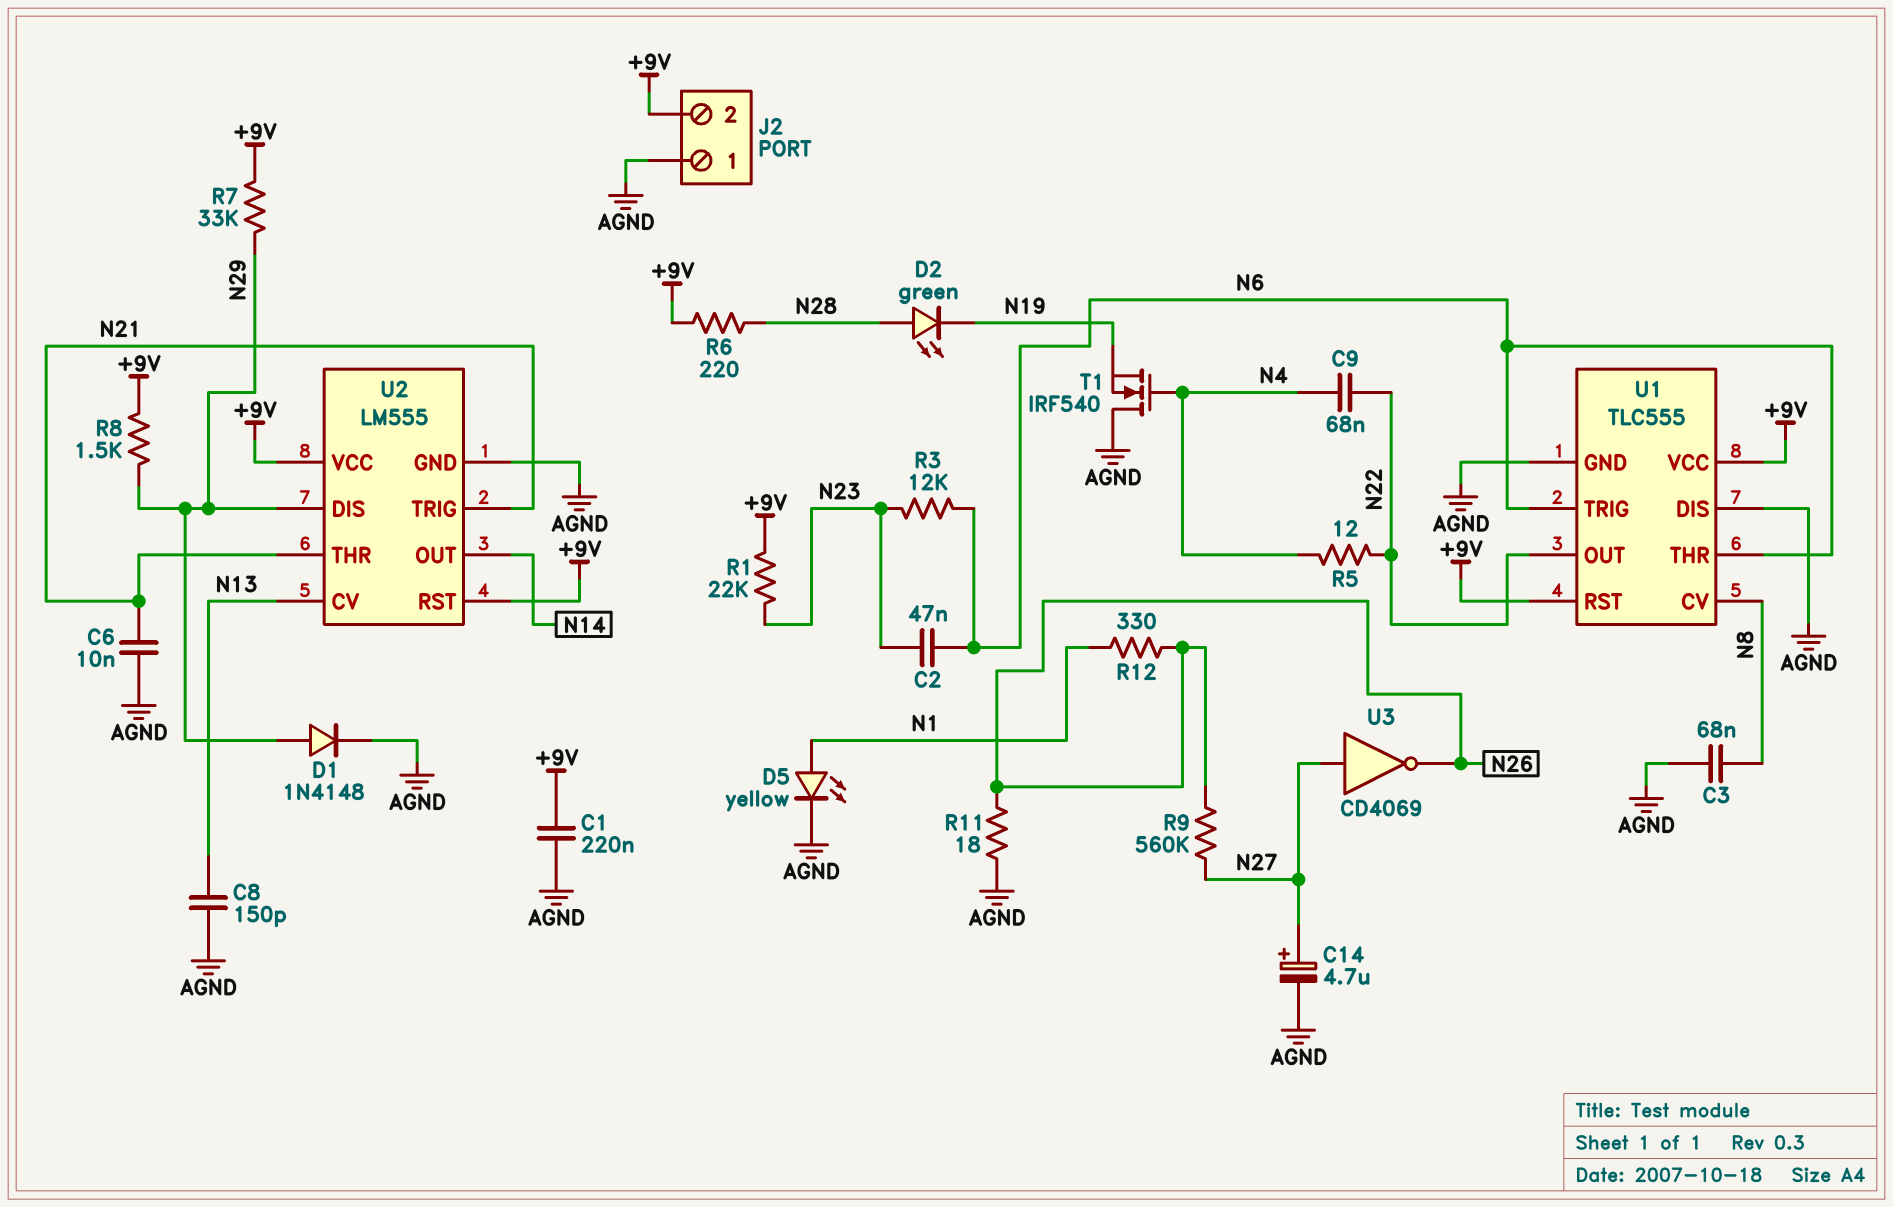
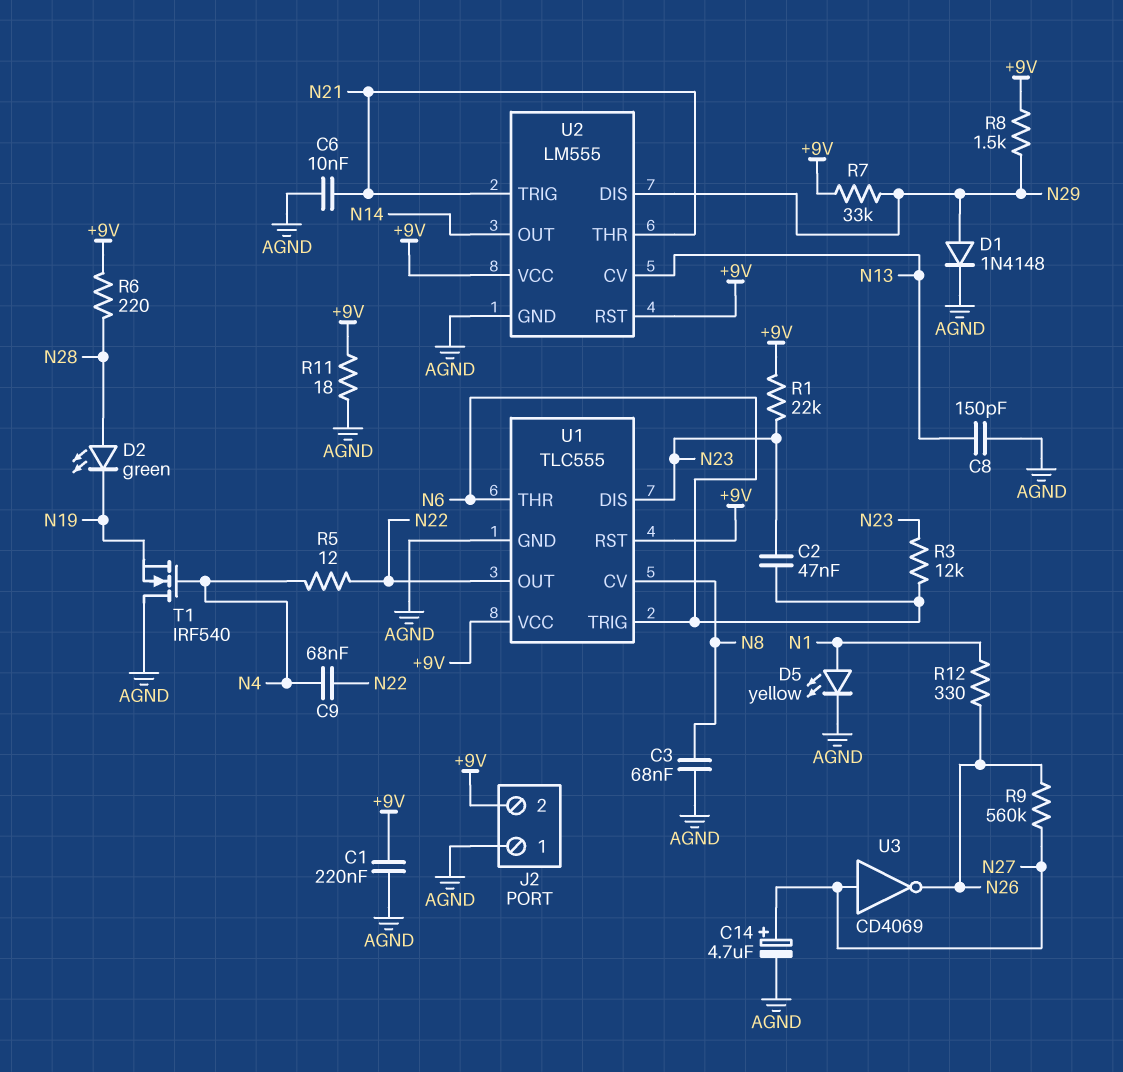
R11: 18 (AGND, N26) -> 18 (+9V, AGND)
U1 pin DIS: AGND -> N23

